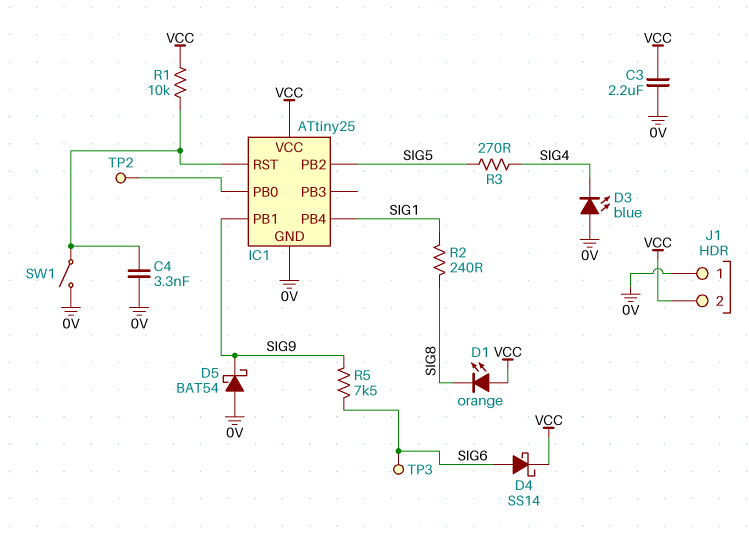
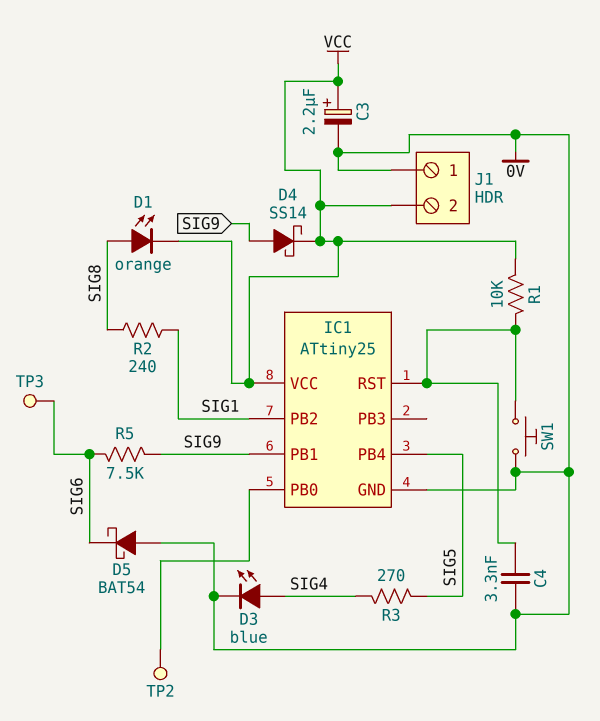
C3: 2.2uF (0V, VCC) -> 2.2uF (plus VCC, minus 0V)
D1: LED orange (A VCC, K SIG8) -> LED orange (A SIG8, K VCC)
D3: LED blue (A 0V, K SIG4) -> LED blue (A SIG4, K 0V)
D4: schottky SS14 (A SIG6, K VCC) -> schottky SS14 (A SIG9, K VCC)
D5: schottky BAT54 (A 0V, K SIG9) -> schottky BAT54 (A 0V, K SIG6)
IC1 pin PB2: SIG5 -> SIG1
IC1 pin PB4: SIG1 -> SIG5
SW1: switch (0V, IC1/RST) -> button (0V, IC1/RST)

